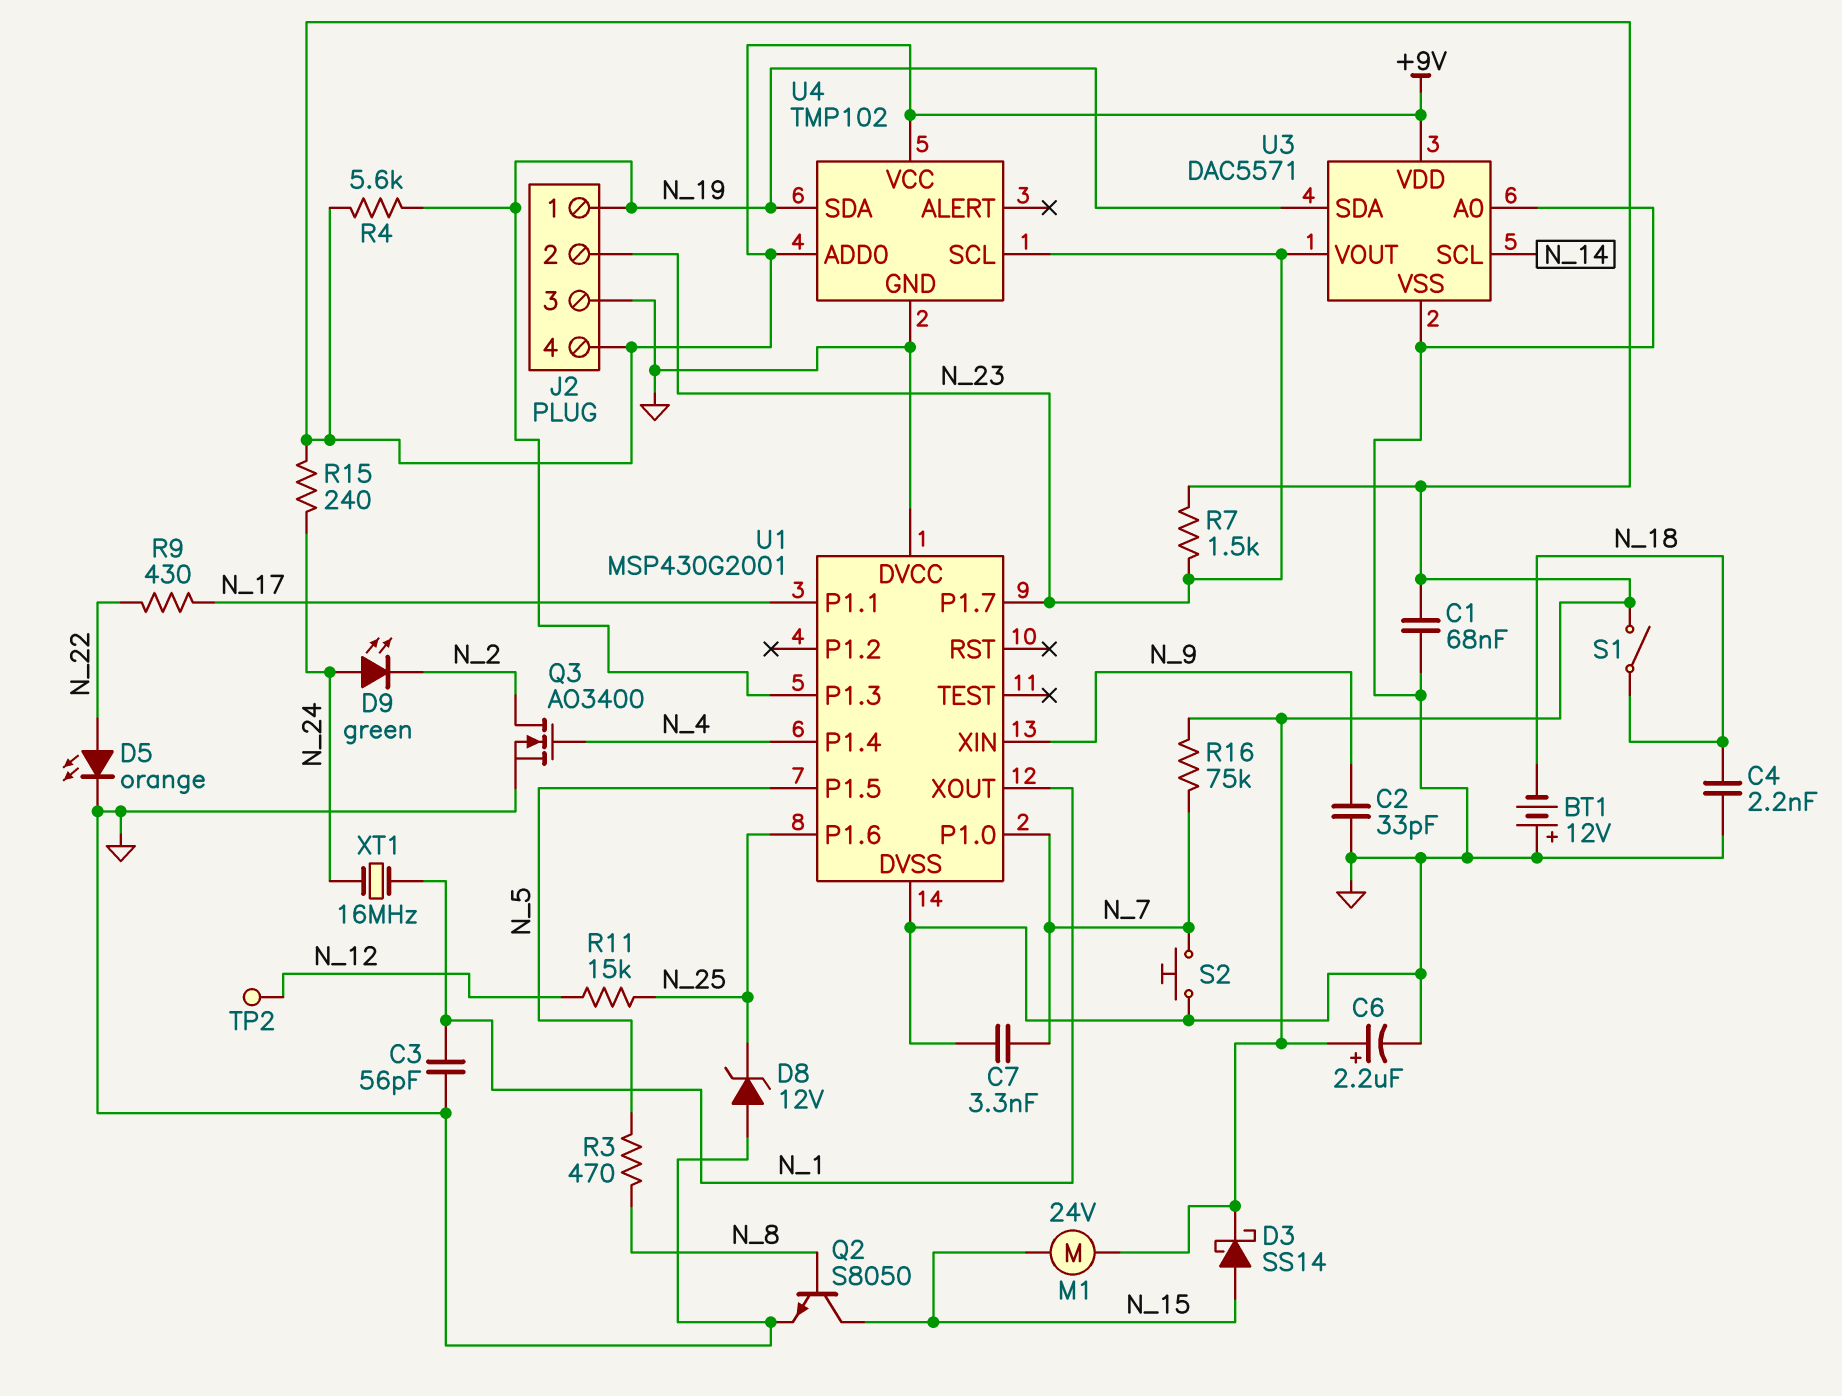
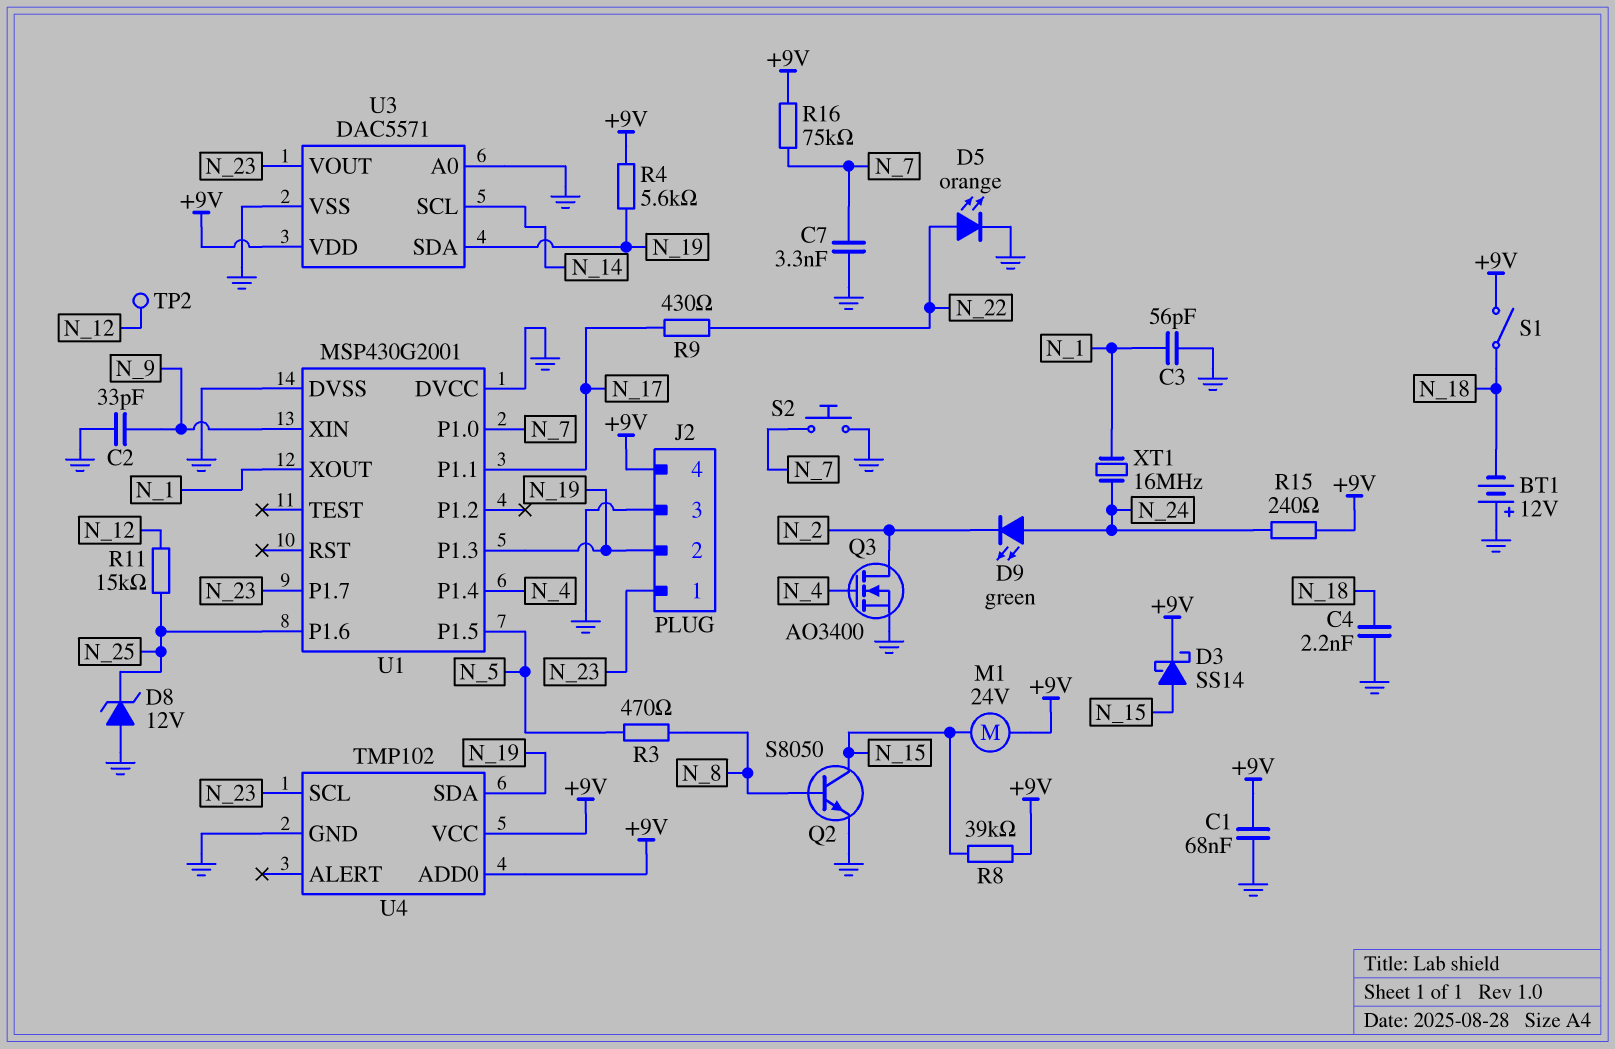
C6: 2.2uF (plus +9V, minus GND) -> none
J2 pin 1: N_19 -> N_23
J2 pin 2: N_23 -> N_19
R7: 1.5k (+9V, N_23) -> none
R8: none -> 39k (+9V, N_15)

